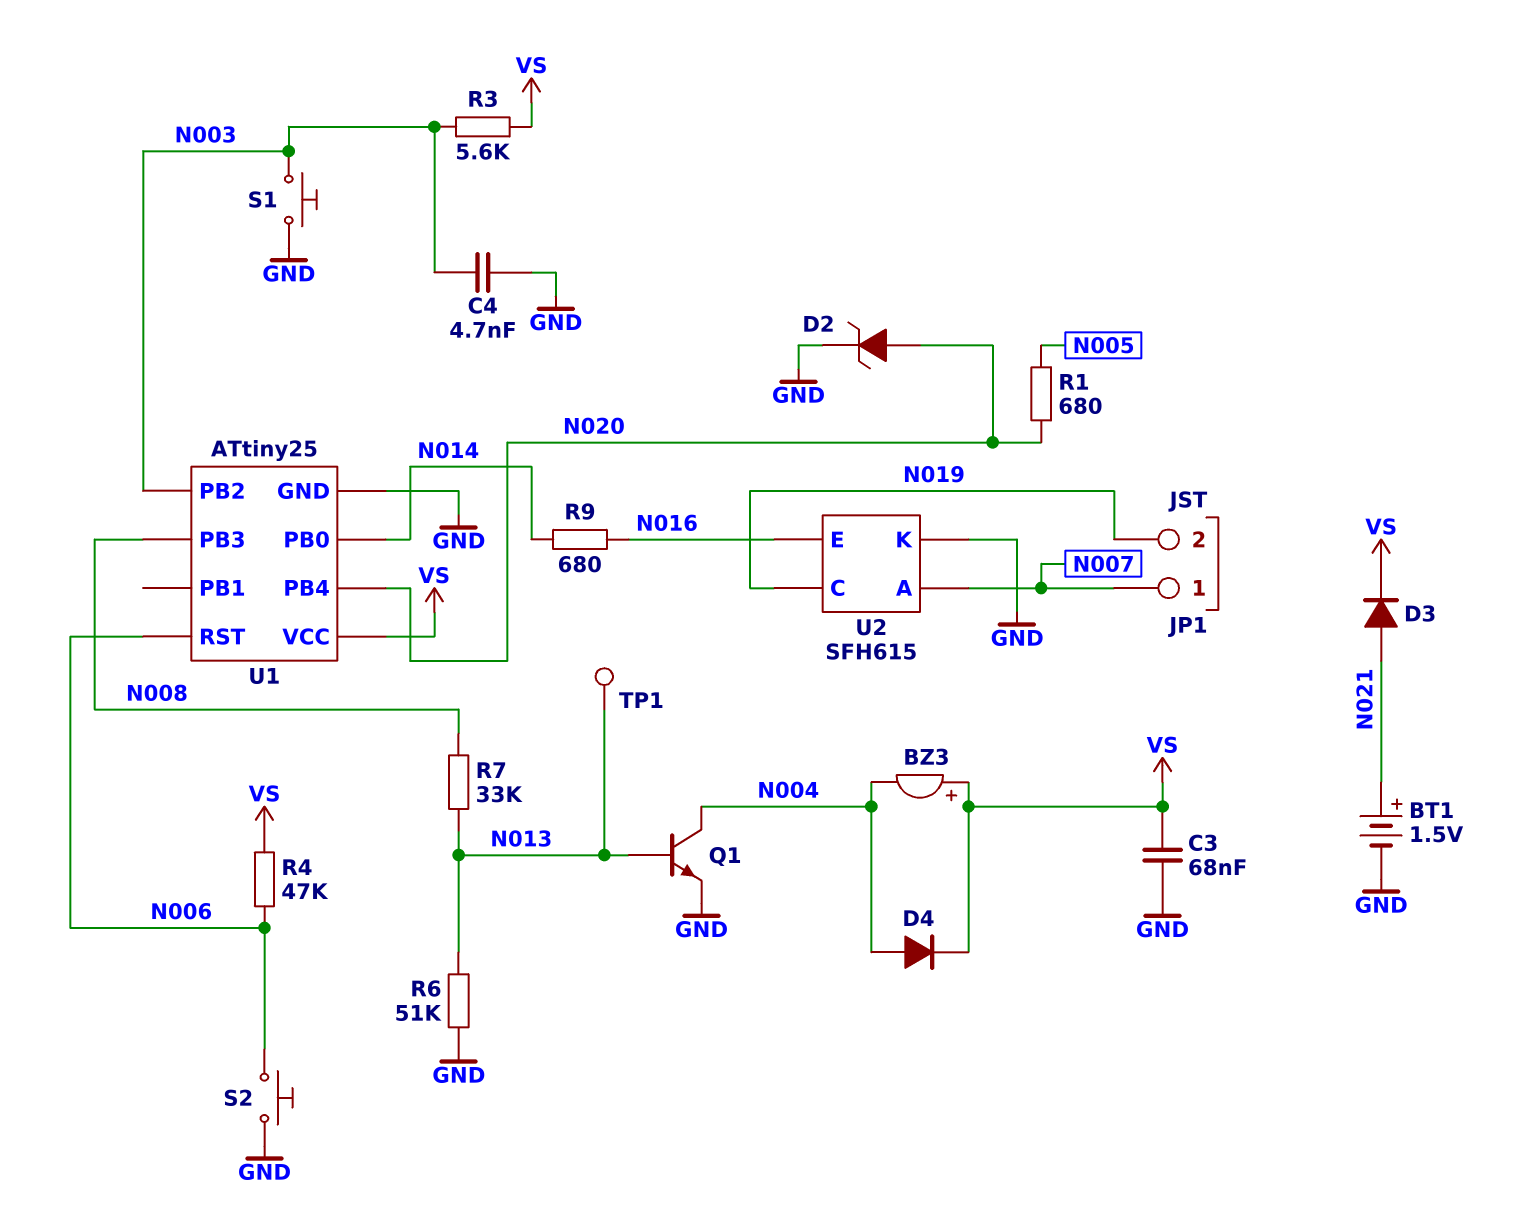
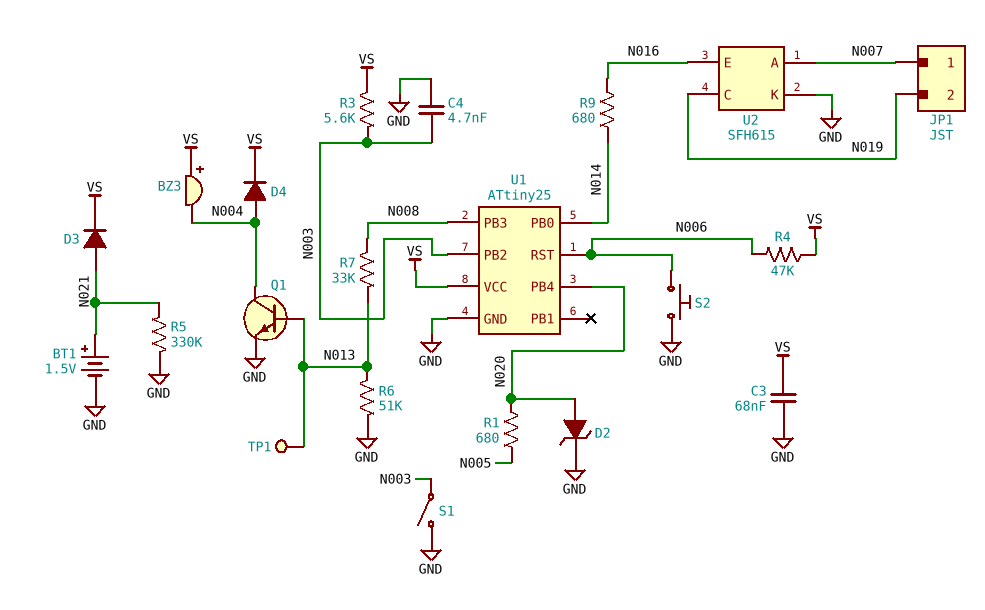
R5: none -> 330k (GND, N021)
S1: button (GND, N003) -> switch (GND, N003)

